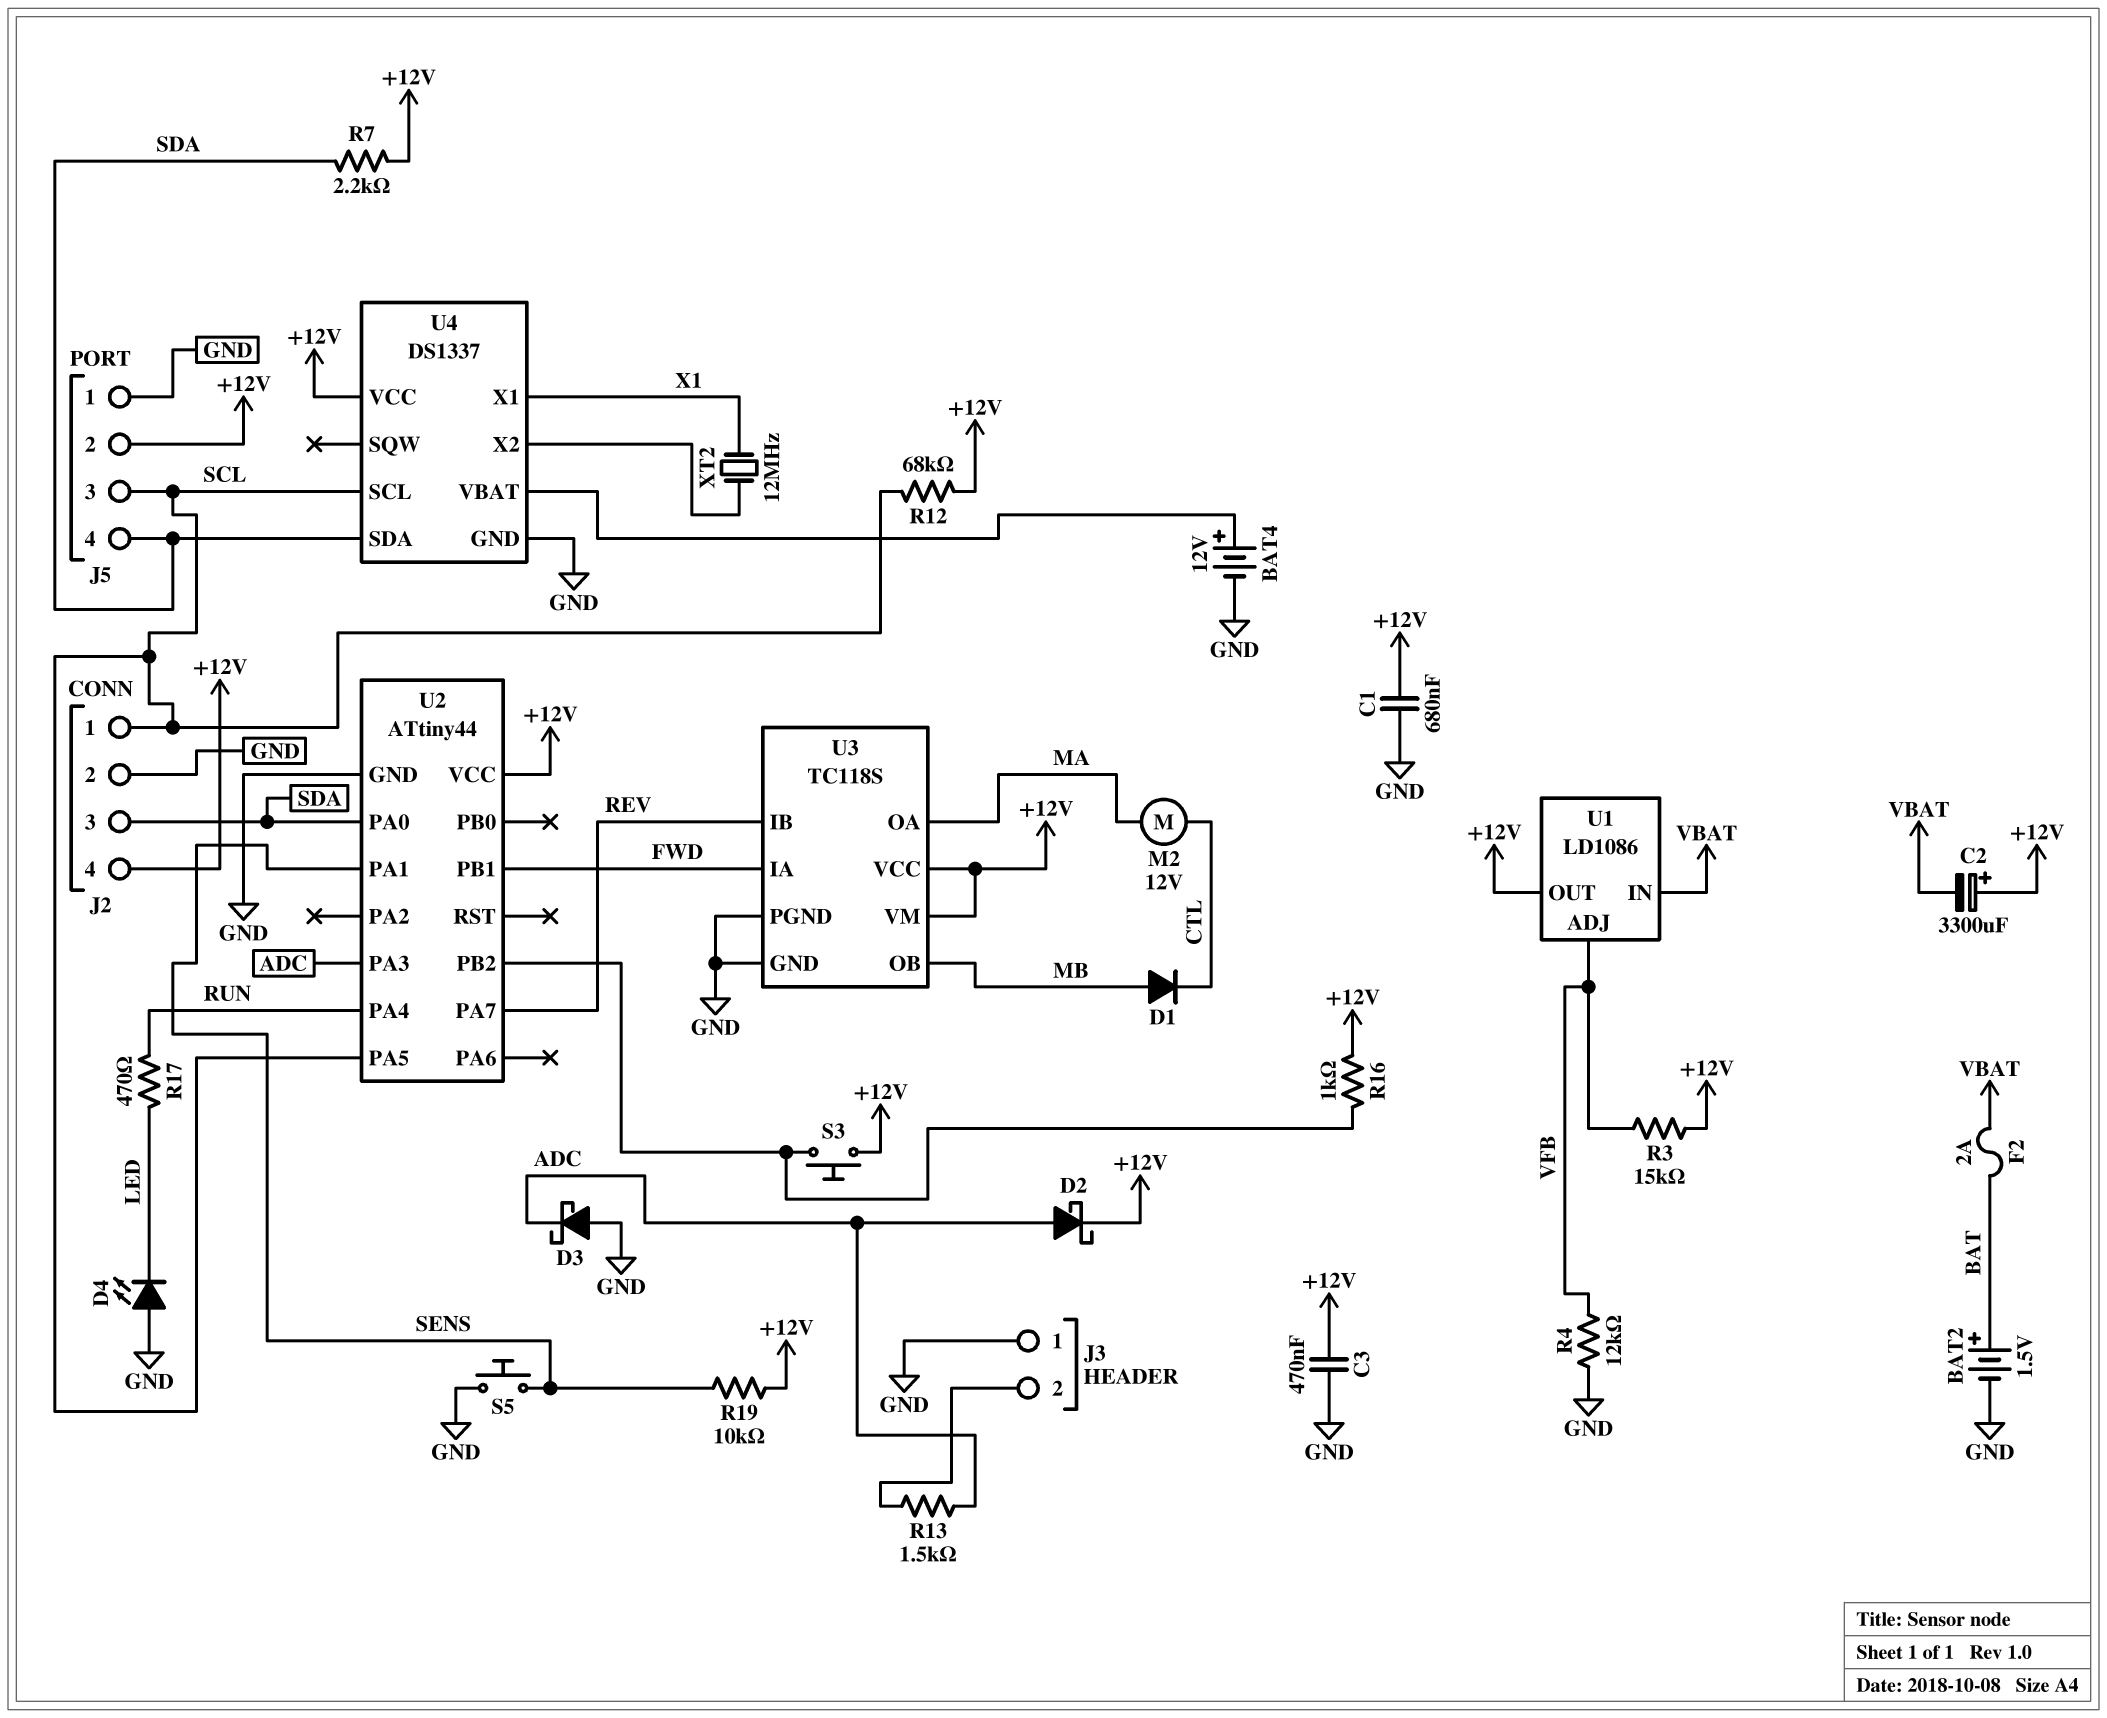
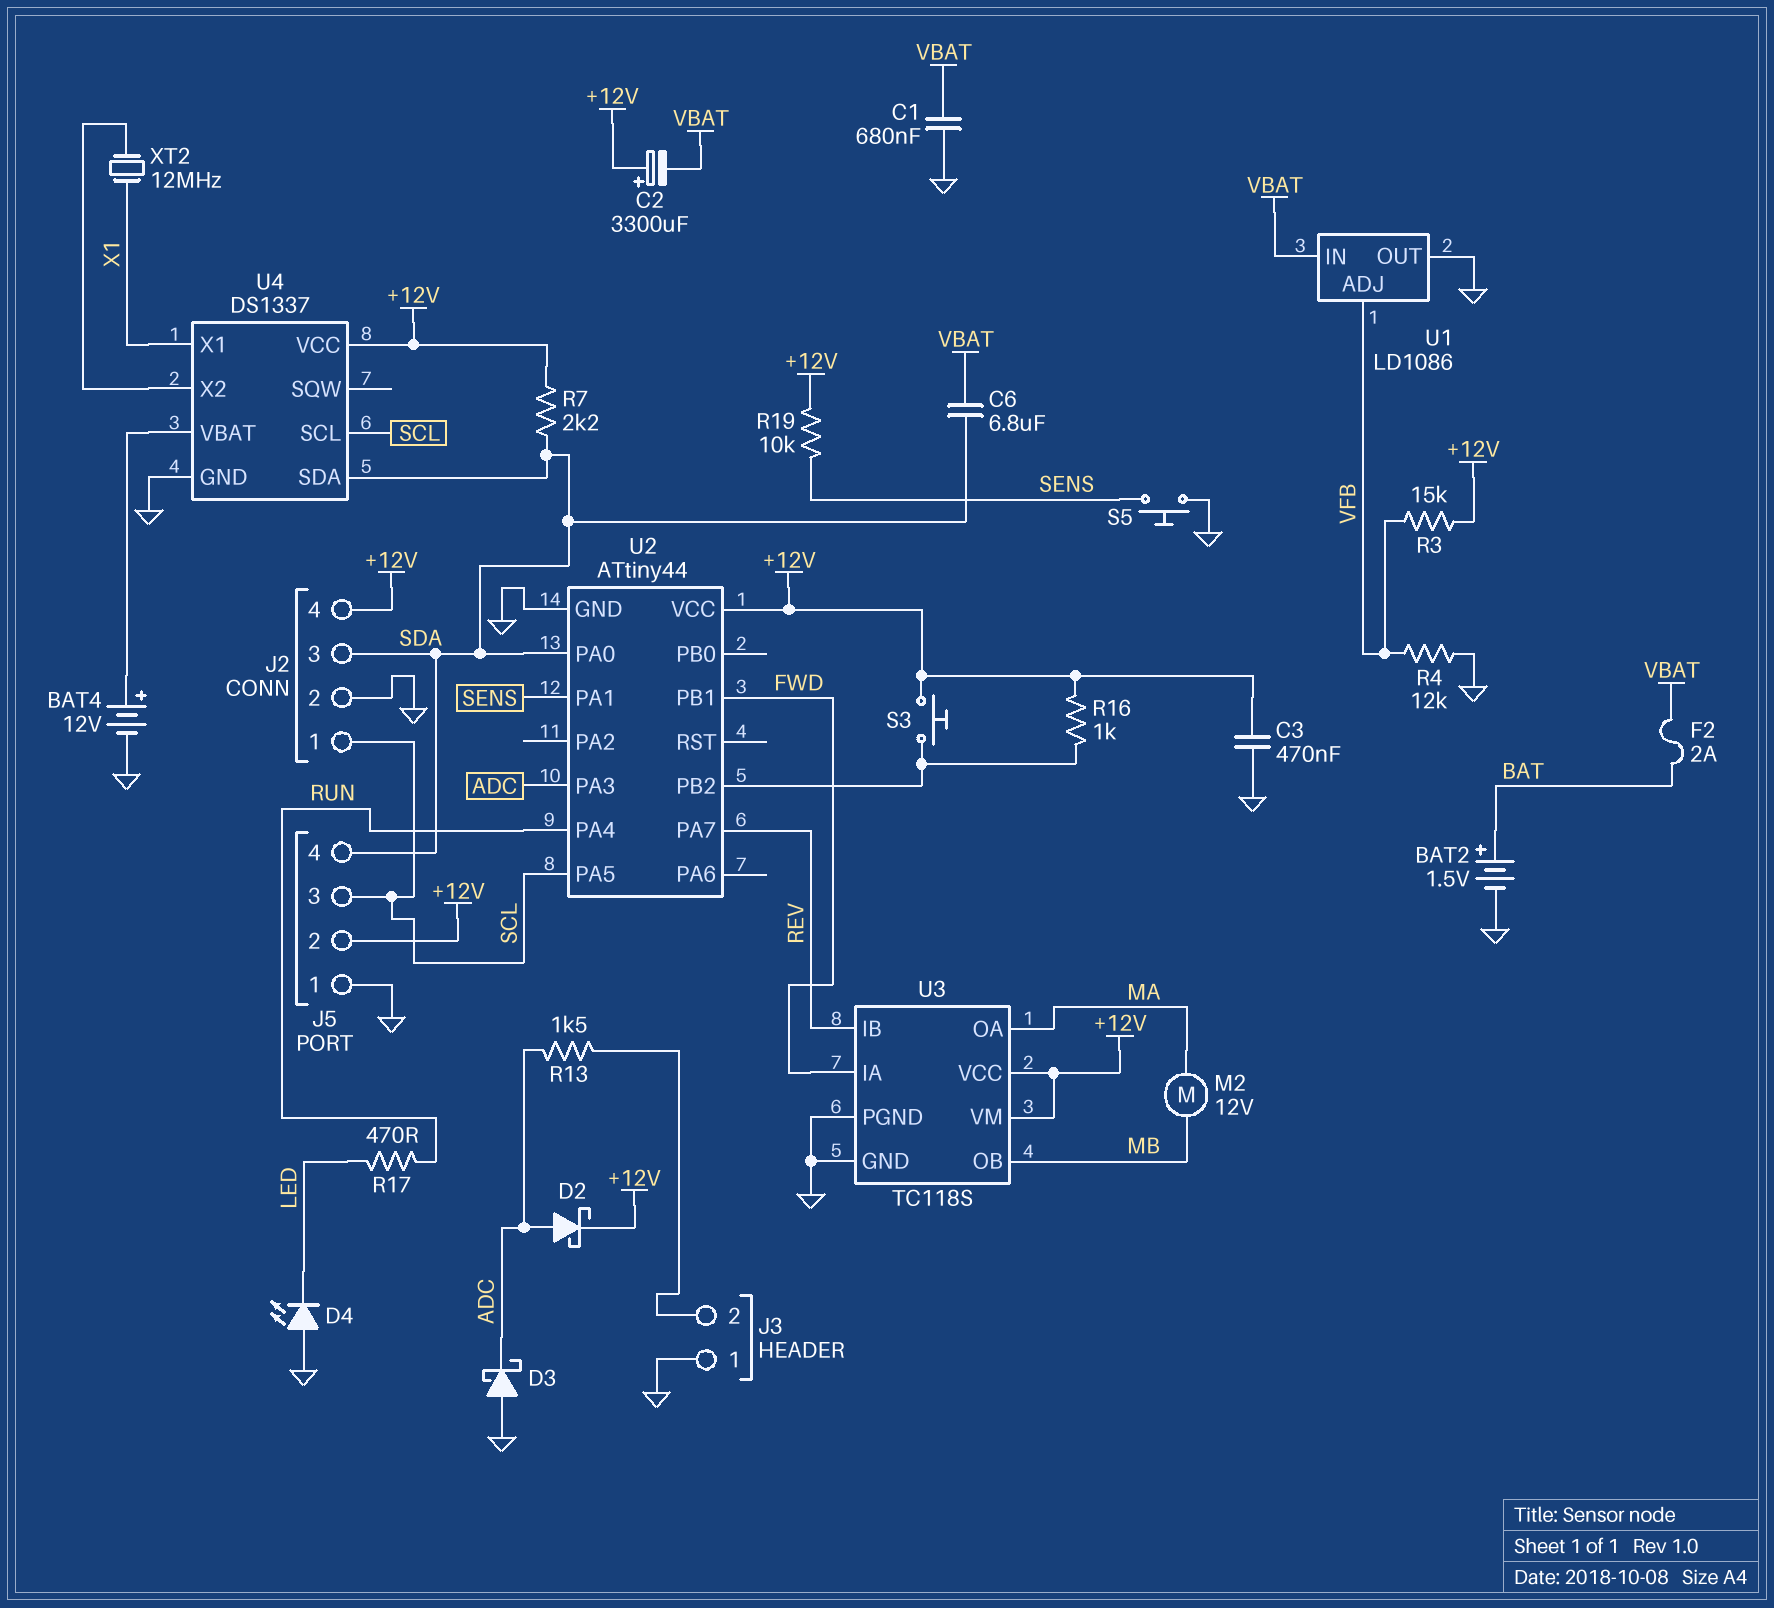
C1: 680nF (+12V, GND) -> 680nF (GND, VBAT)
C6: none -> 6.8uF (SDA, VBAT)
D1: diode (A MB, K CTL) -> none
M2: motor 12V (CTL, MA) -> motor 12V (MA, MB)
R12: 68k (+12V, SCL) -> none
U1 pin OUT: +12V -> GND

